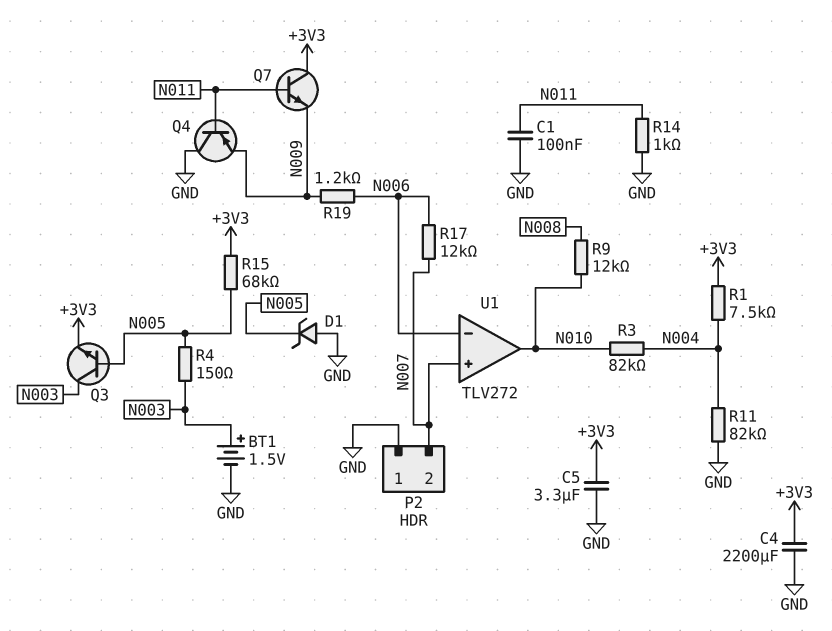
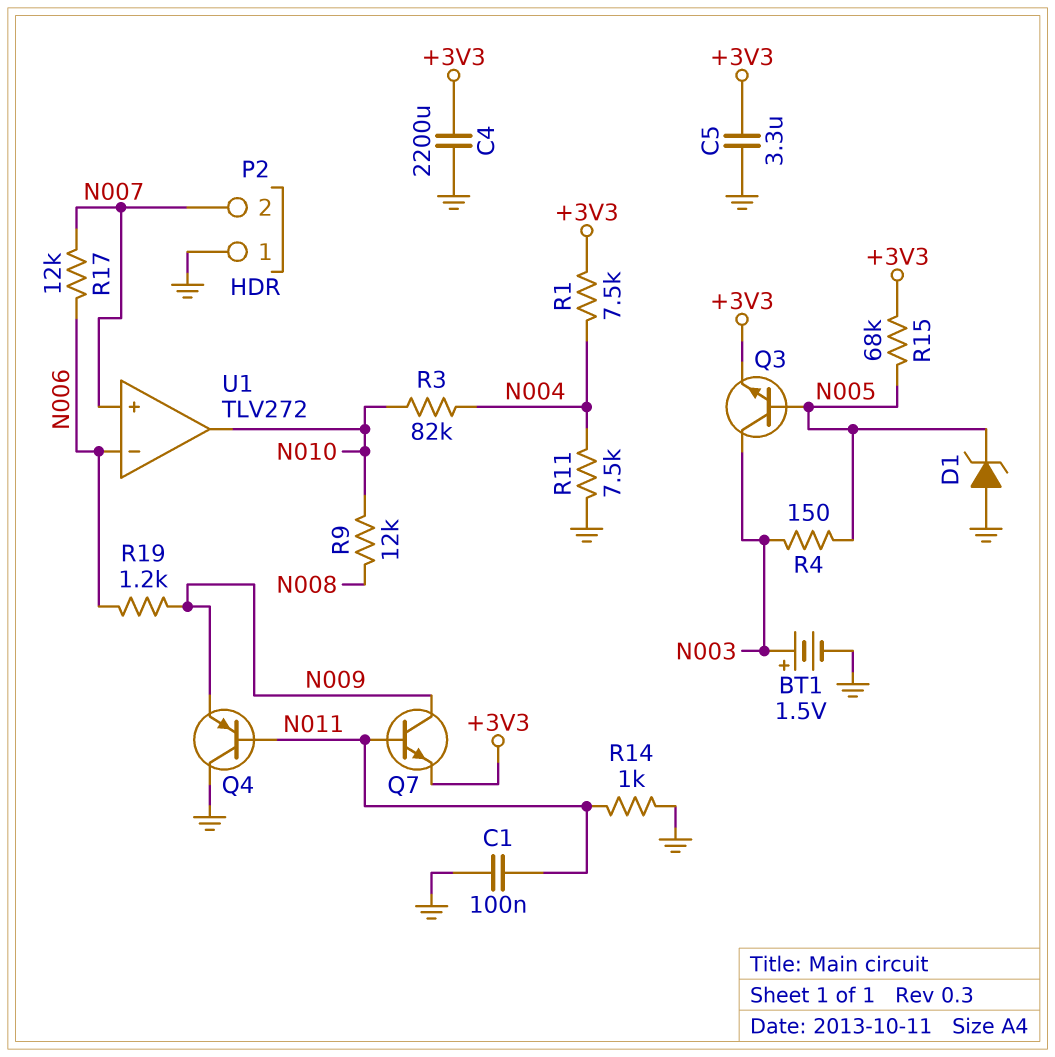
Q7: NPN (B N011, C +3V3, E N009) -> NPN (B N011, C N009, E +3V3)
R11: 82k (GND, N004) -> 7.5k (GND, N004)

